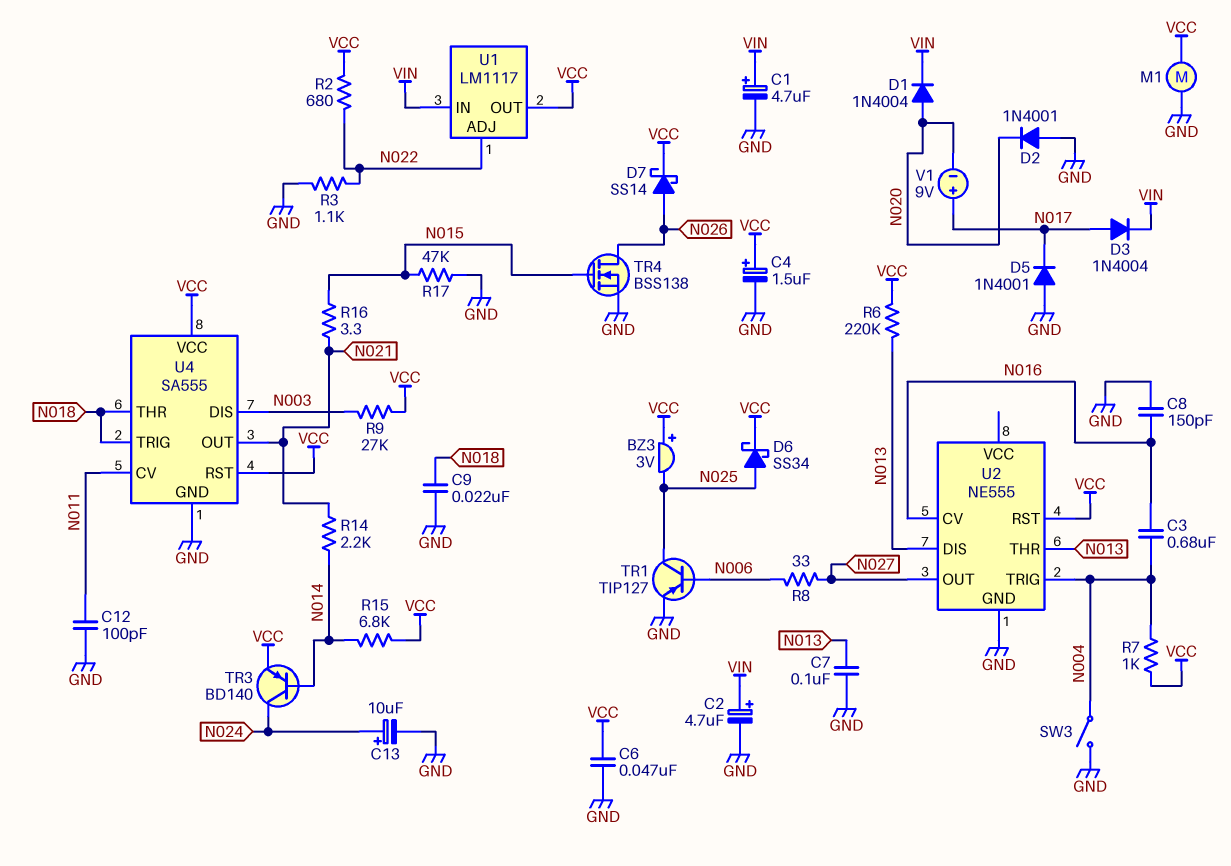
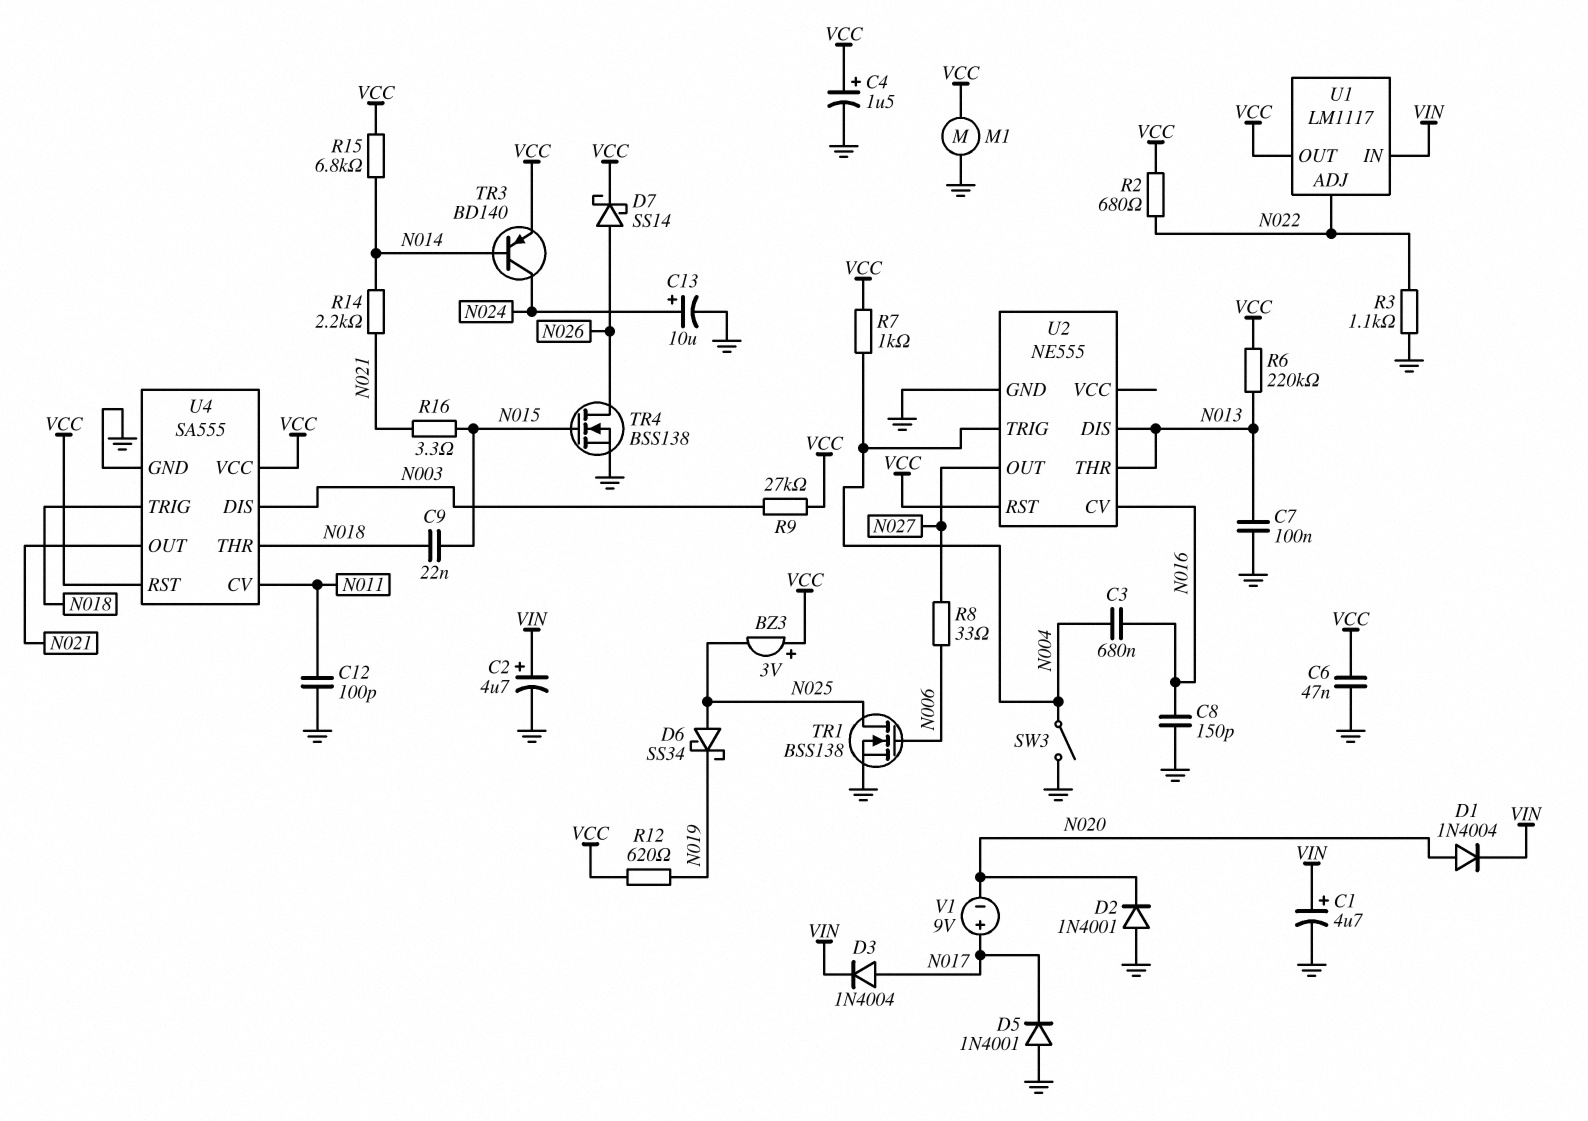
C9: 22nF (GND, N018) -> 22nF (N015, N018)
D6: schottky SS34 (A N025, K VCC) -> schottky SS34 (A N025, K N019)
R12: none -> 620 (N019, VCC)
R17: 47k (GND, N015) -> none
TR1: PNP TIP127 (B N006, C N025, E GND) -> NMOS BSS138 (G N006, D N025, S GND)

